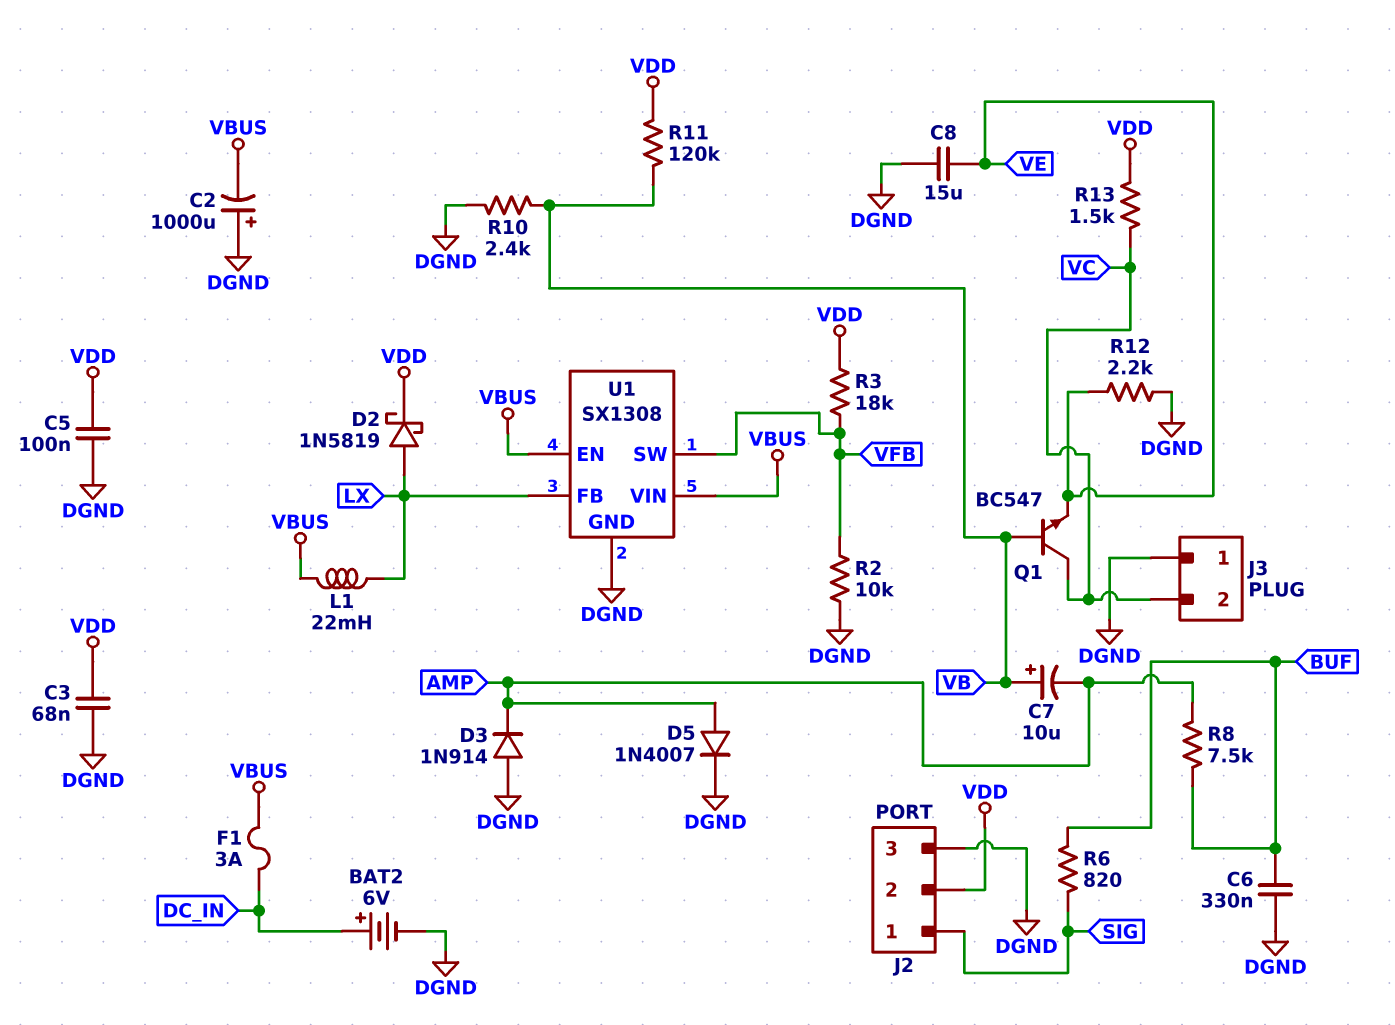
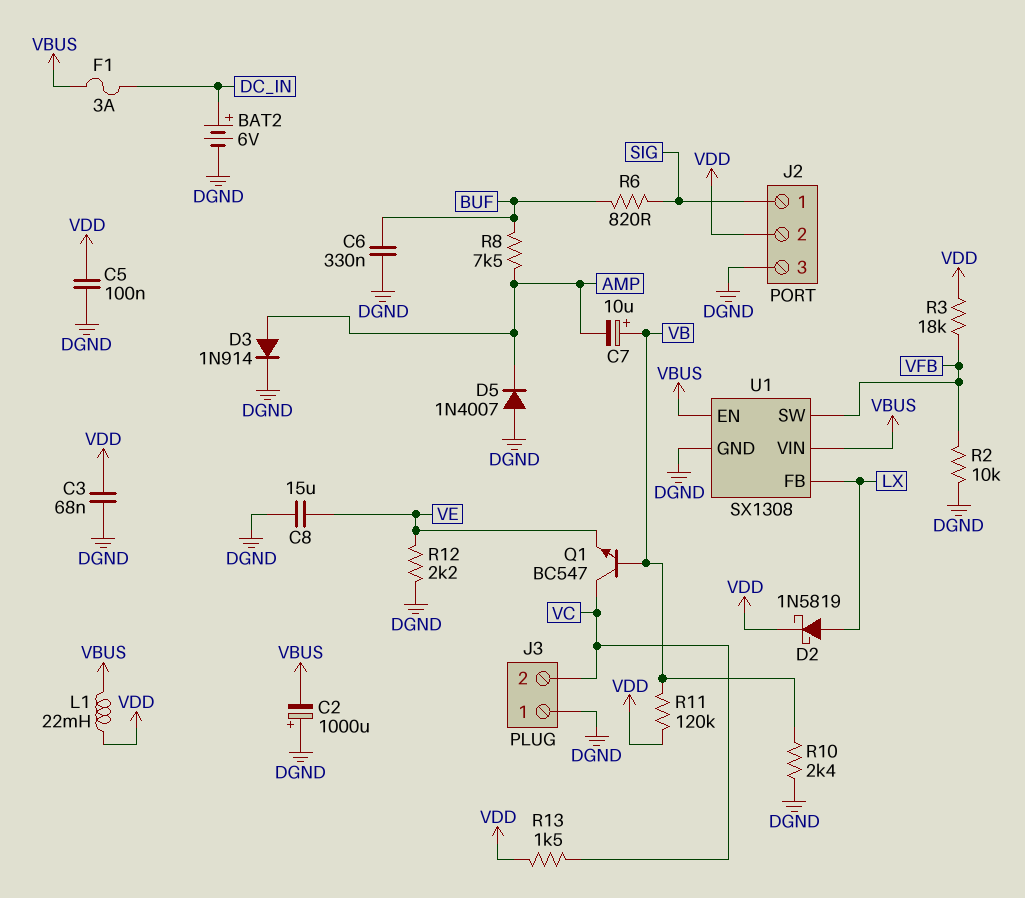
D3: diode 1N914 (A DGND, K AMP) -> diode 1N914 (A AMP, K DGND)
D5: diode 1N4007 (A AMP, K DGND) -> diode 1N4007 (A DGND, K AMP)
L1: 22mH (LX, VBUS) -> 22mH (VBUS, VDD)

